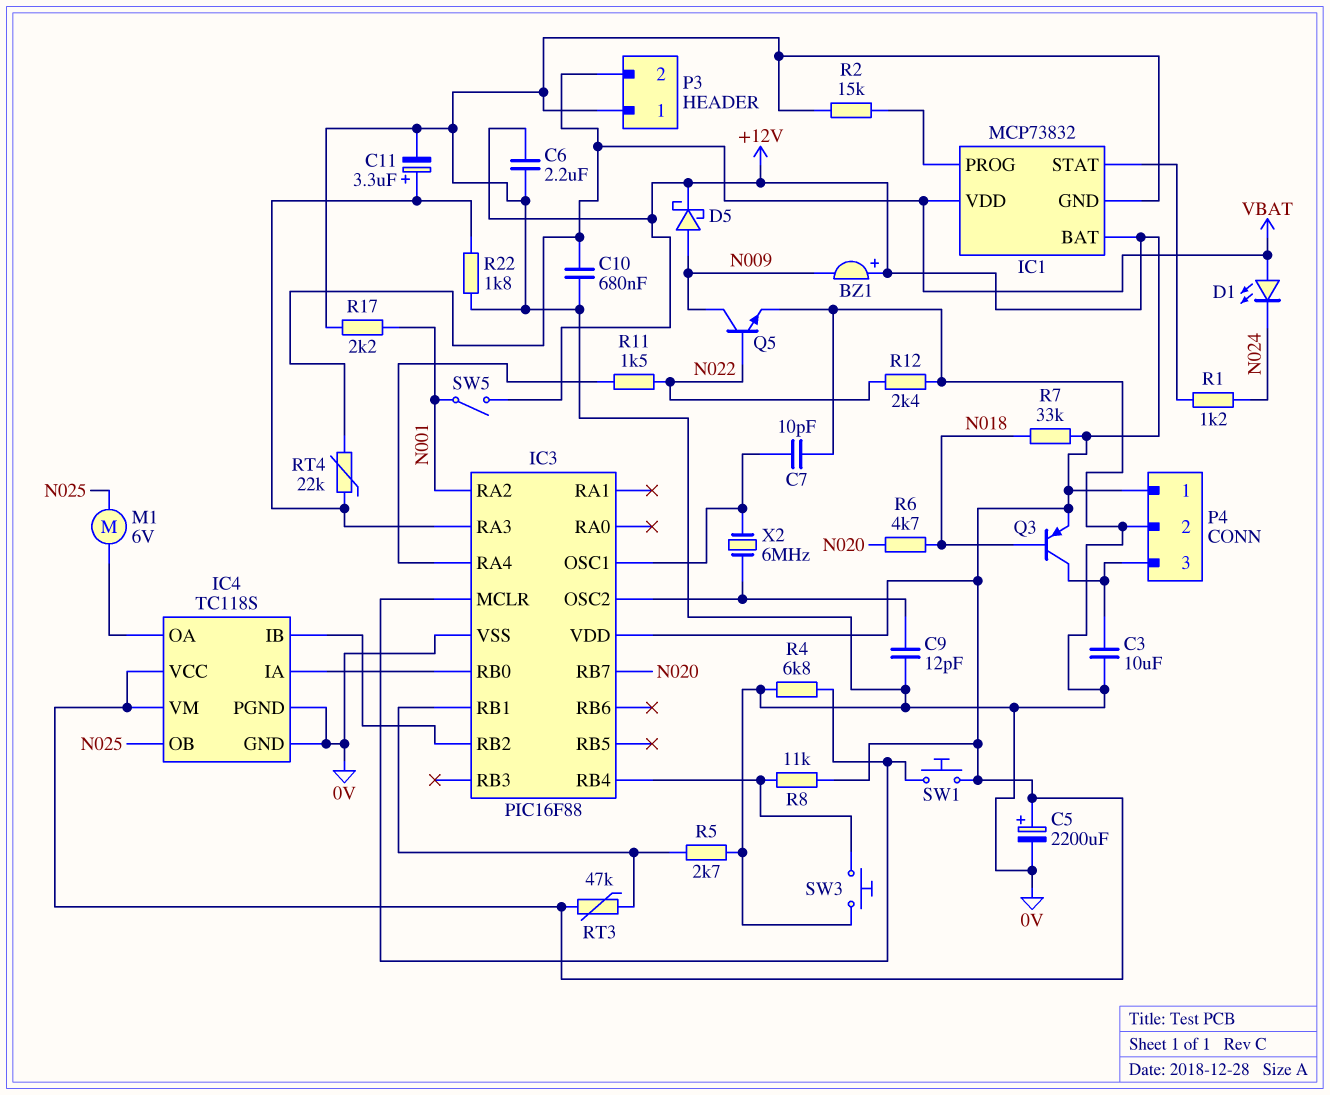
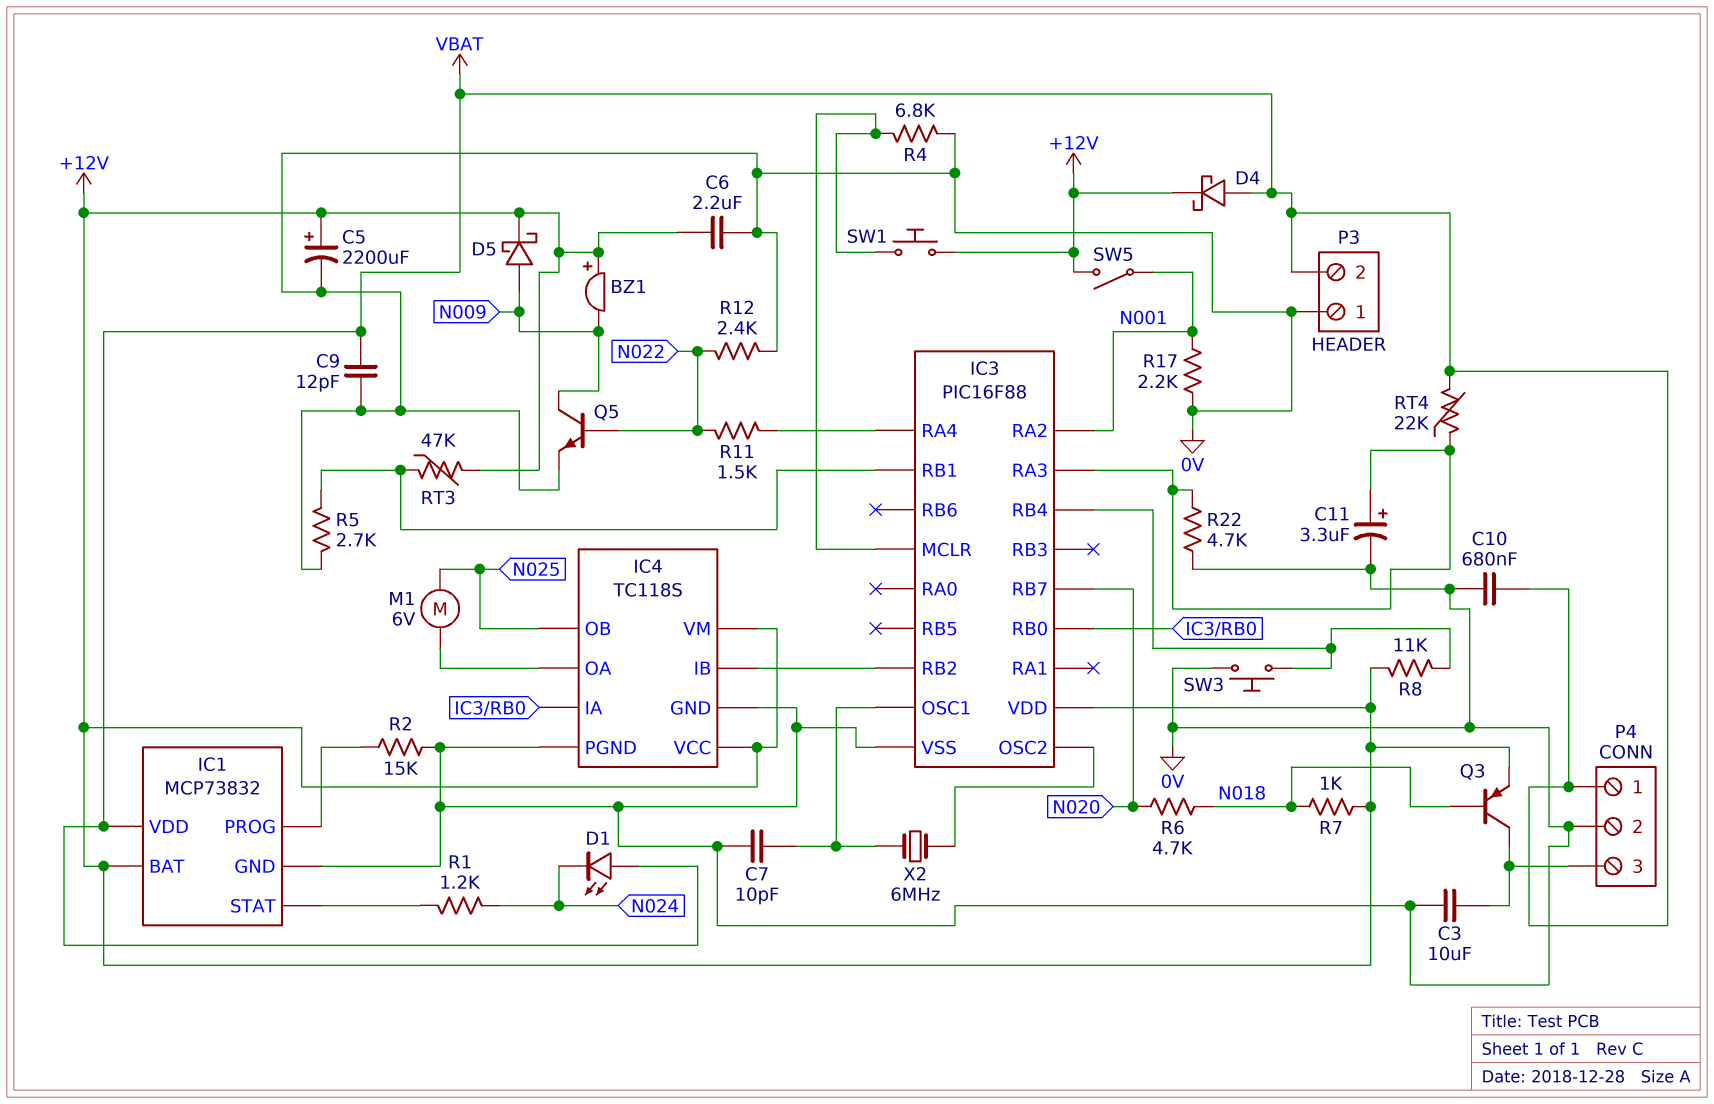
C9: 12pF (0V, IC3/OSC2) -> 12pF (0V, VBAT)
D4: none -> schottky (A VBAT, K +12V)
P4 pin 1: +12V -> VBAT
R7: 33k (+12V, N018) -> 1k (+12V, N018)
R22: 1.8k (0V, IC3/RA3) -> 4.7k (0V, IC3/RA3)

